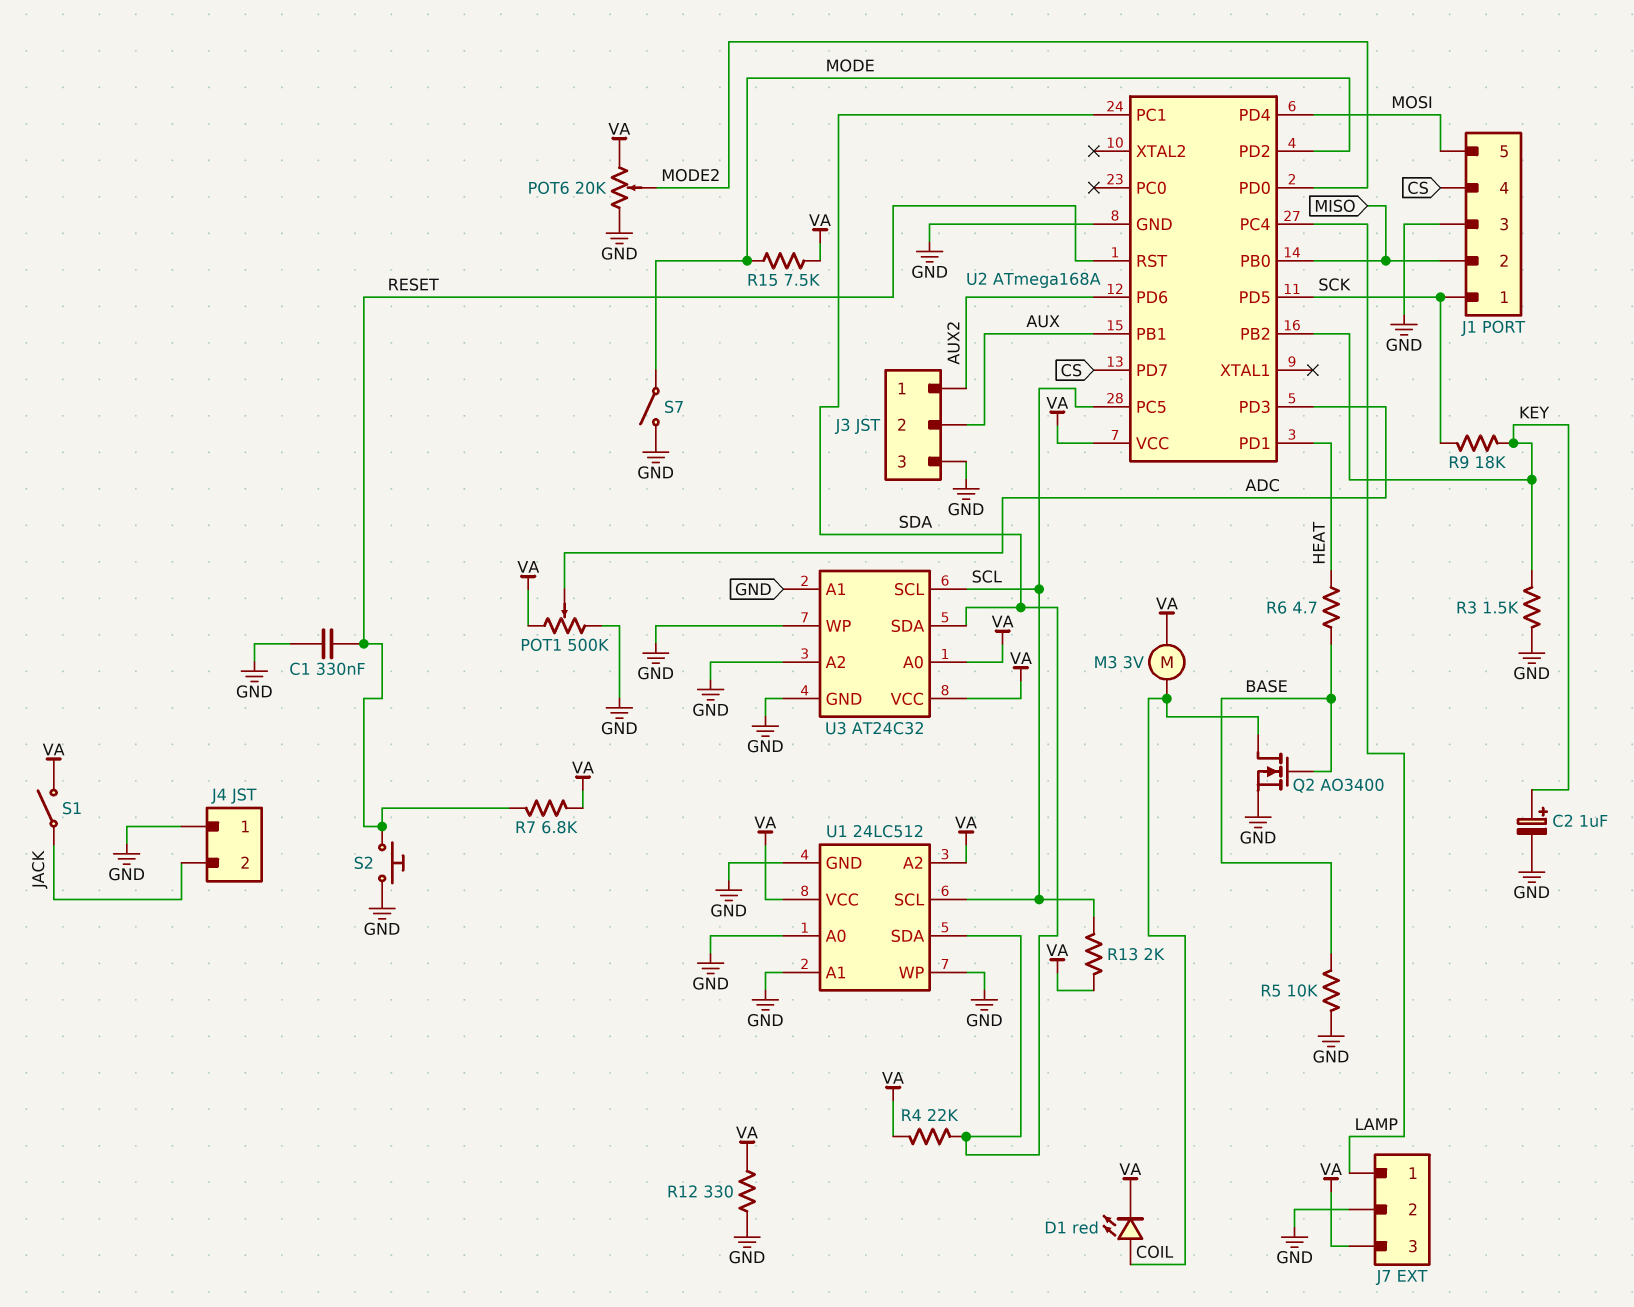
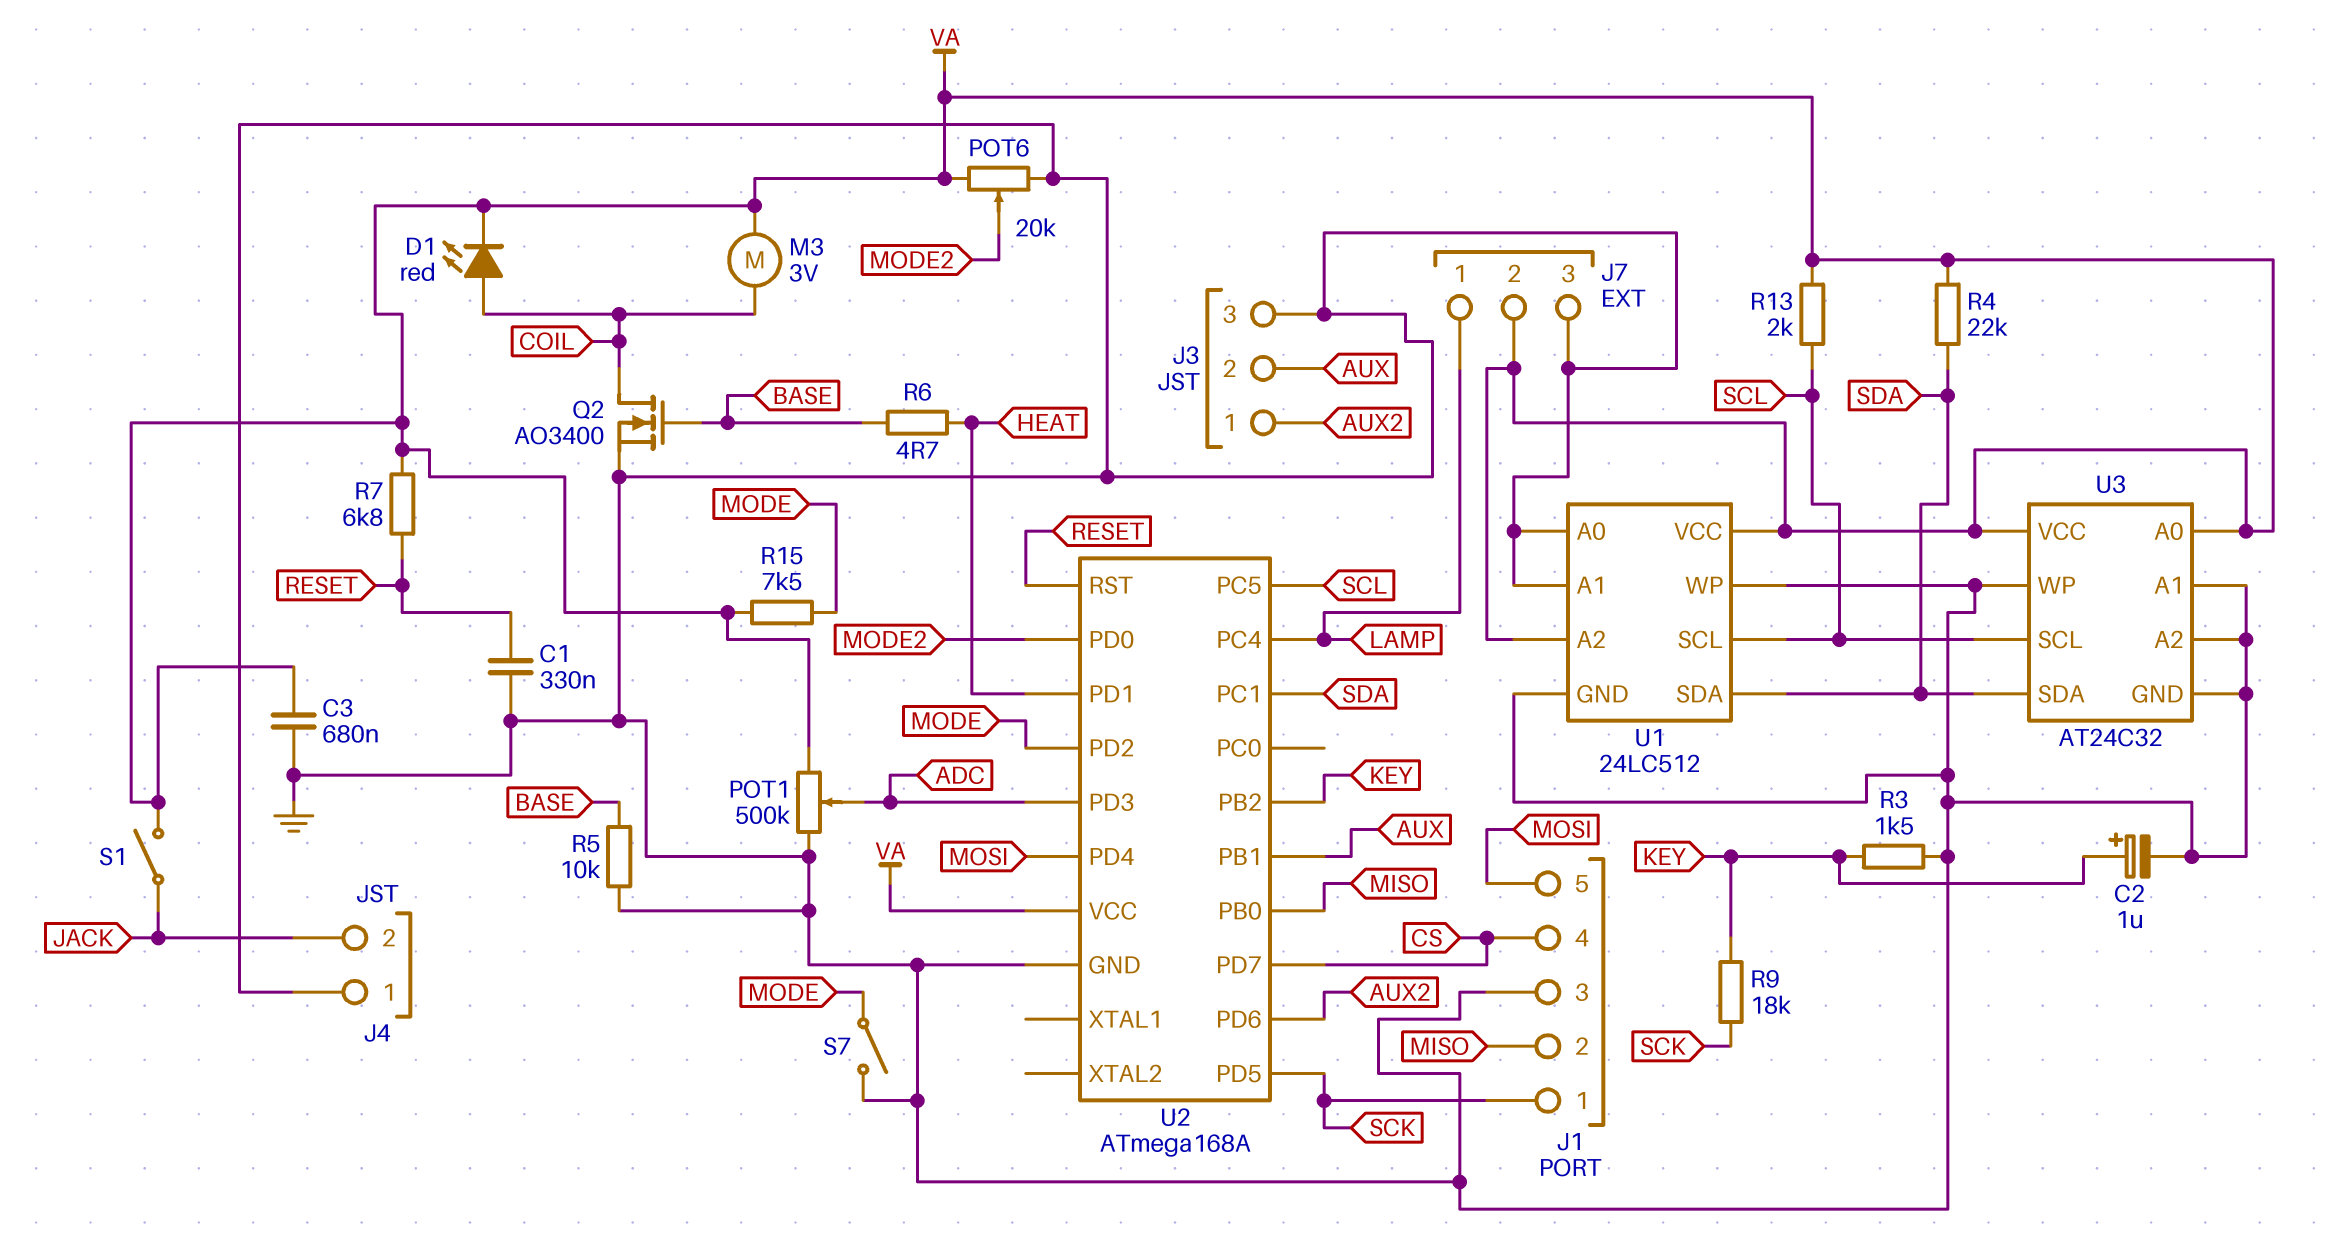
C3: none -> 680nF (GND, VA)
J7 pin 2: GND -> VA
J7 pin 3: VA -> GND
R12: 330 (GND, VA) -> none
S2: button (GND, RESET) -> none

